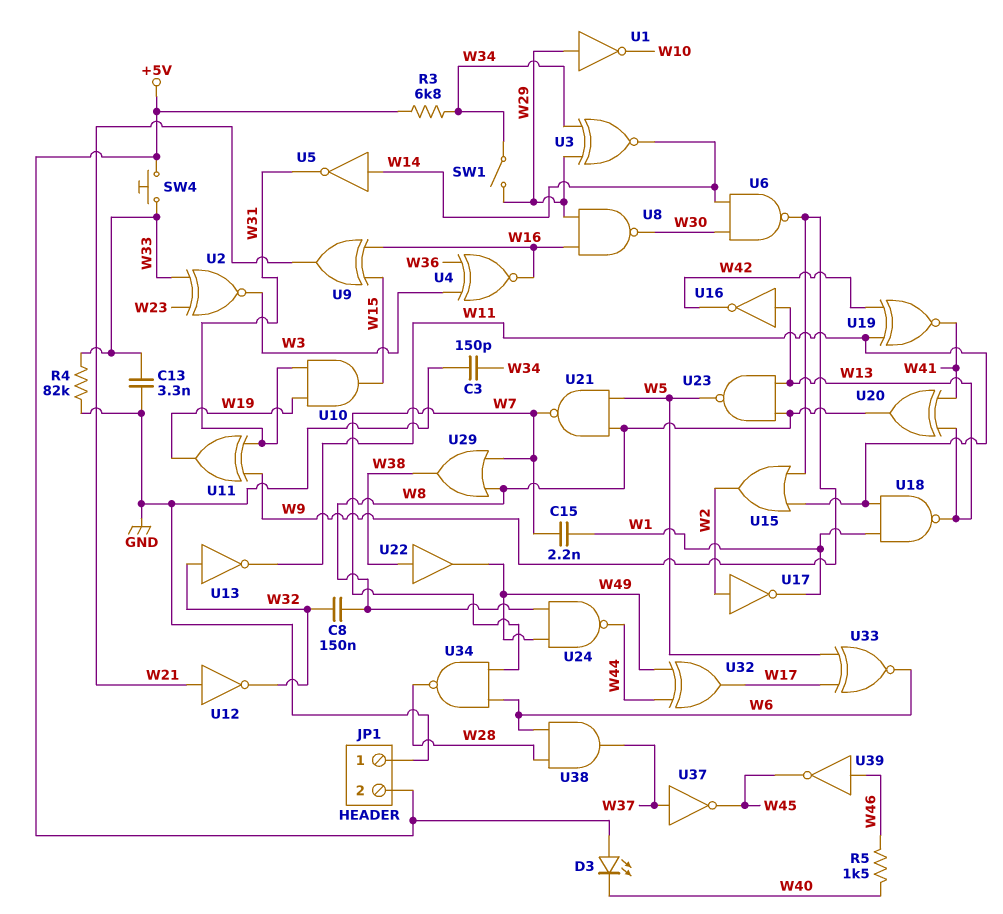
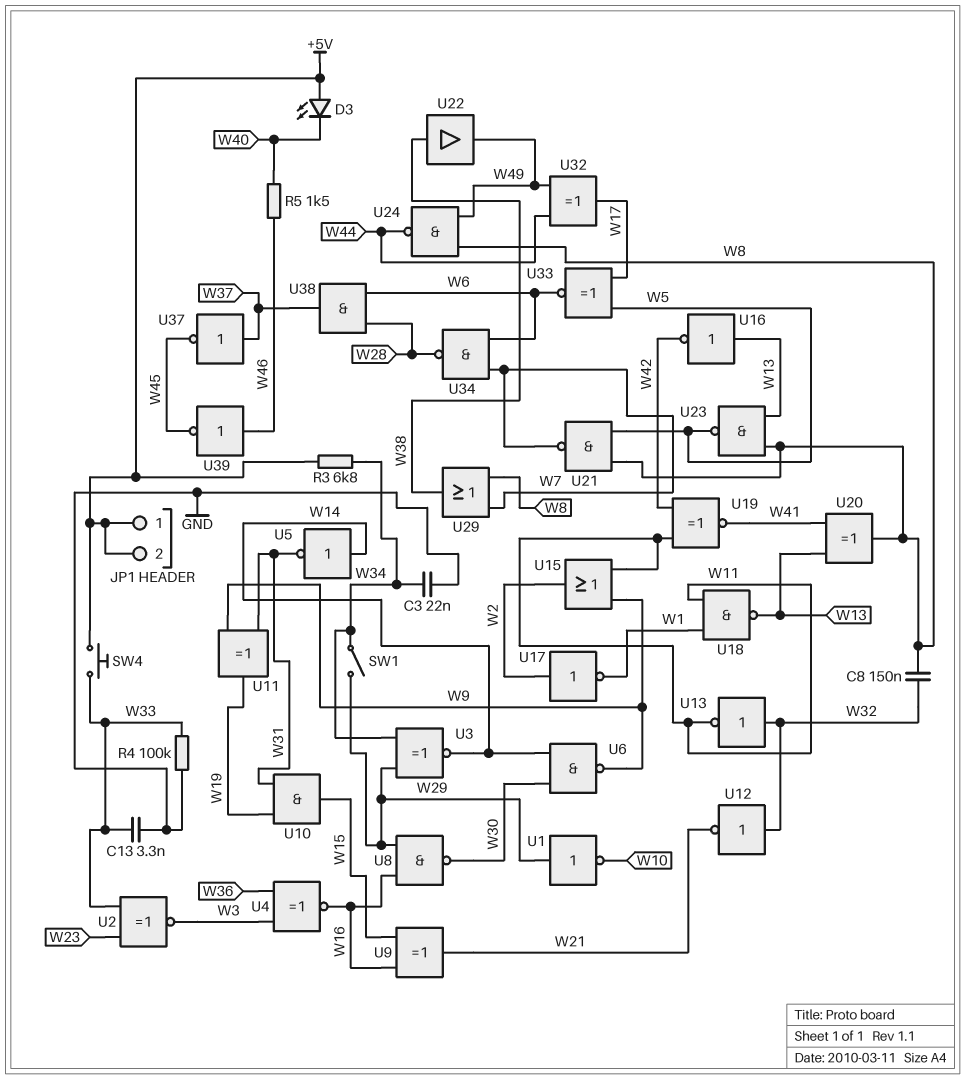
C3: 150pF (GND, W34) -> 22nF (GND, W34)
C15: 2.2nF (W1, W7) -> none
JP1 pin 1: GND -> +5V
R4: 82k (GND, W33) -> 100k (GND, W33)
U12: NOT (in W21, out W32) -> NOT (in W32, out W21)

